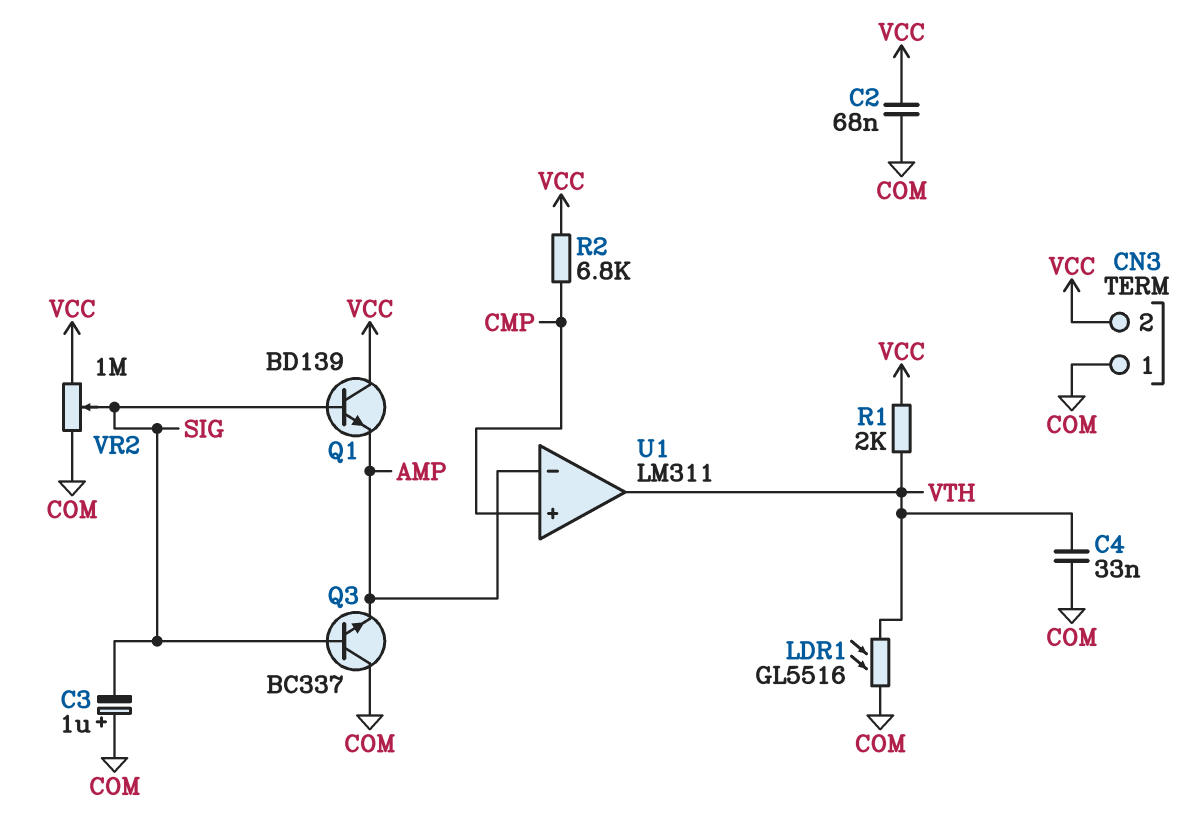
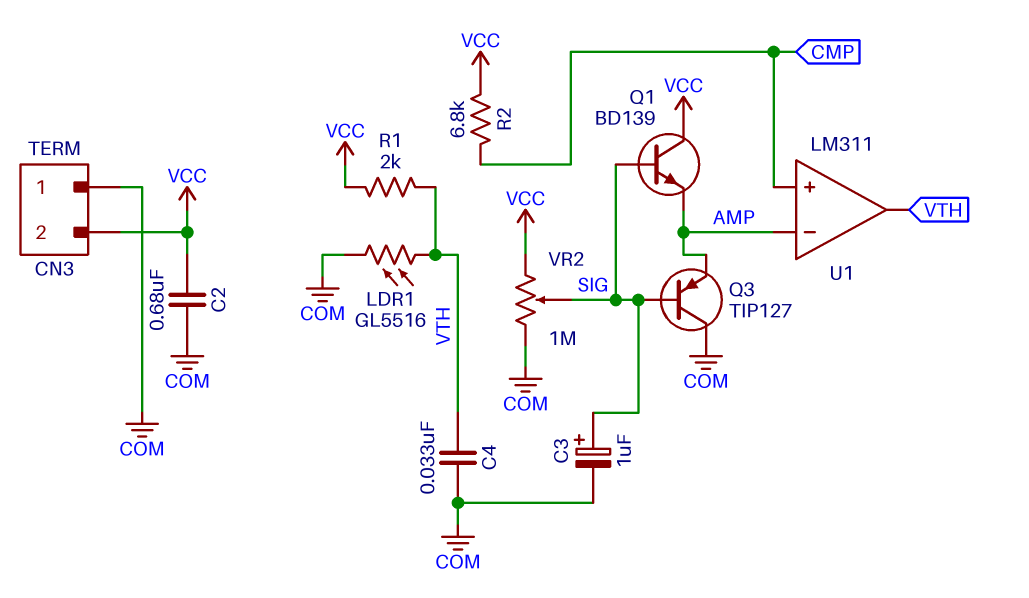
C2: 68nF (COM, VCC) -> 680nF (COM, VCC)
C3: 1uF (plus COM, minus SIG) -> 1uF (plus SIG, minus COM)
Q3: NPN BC337 (B SIG, C COM, E AMP) -> PNP TIP127 (B SIG, C COM, E AMP)

